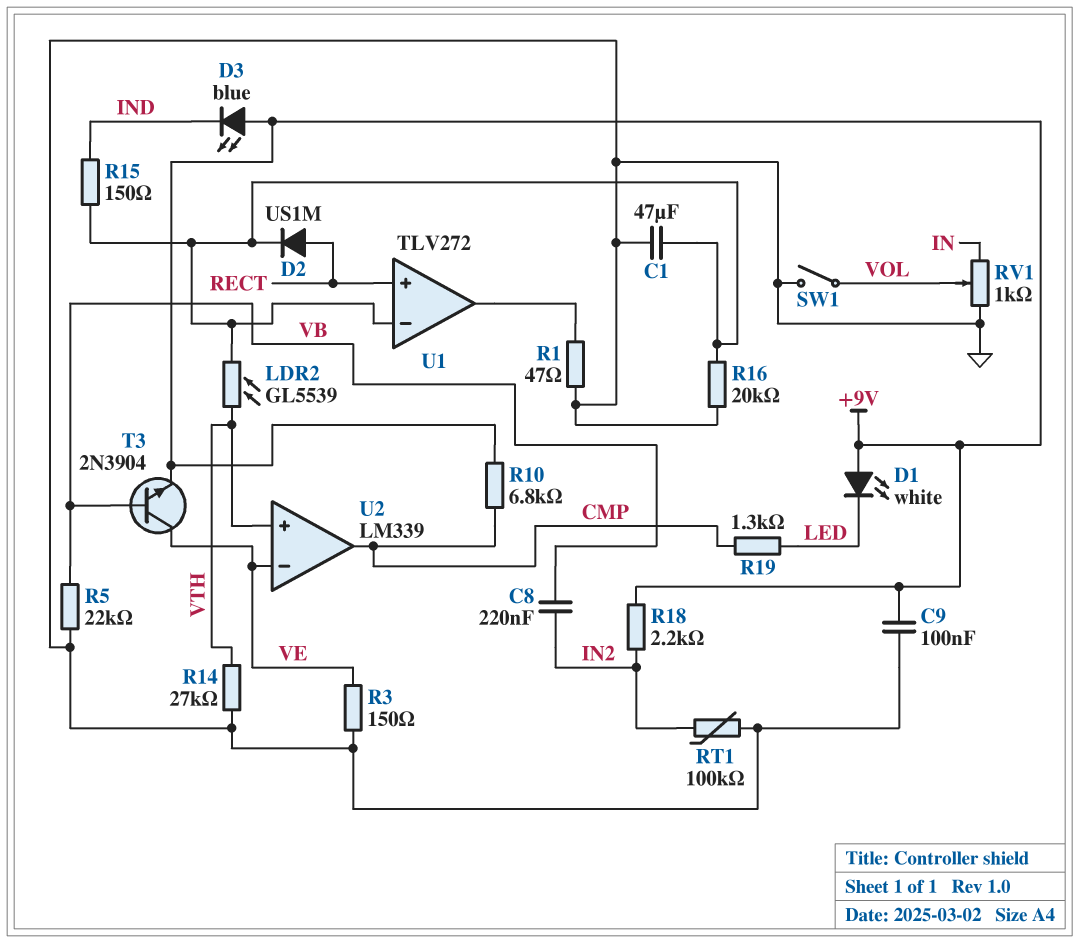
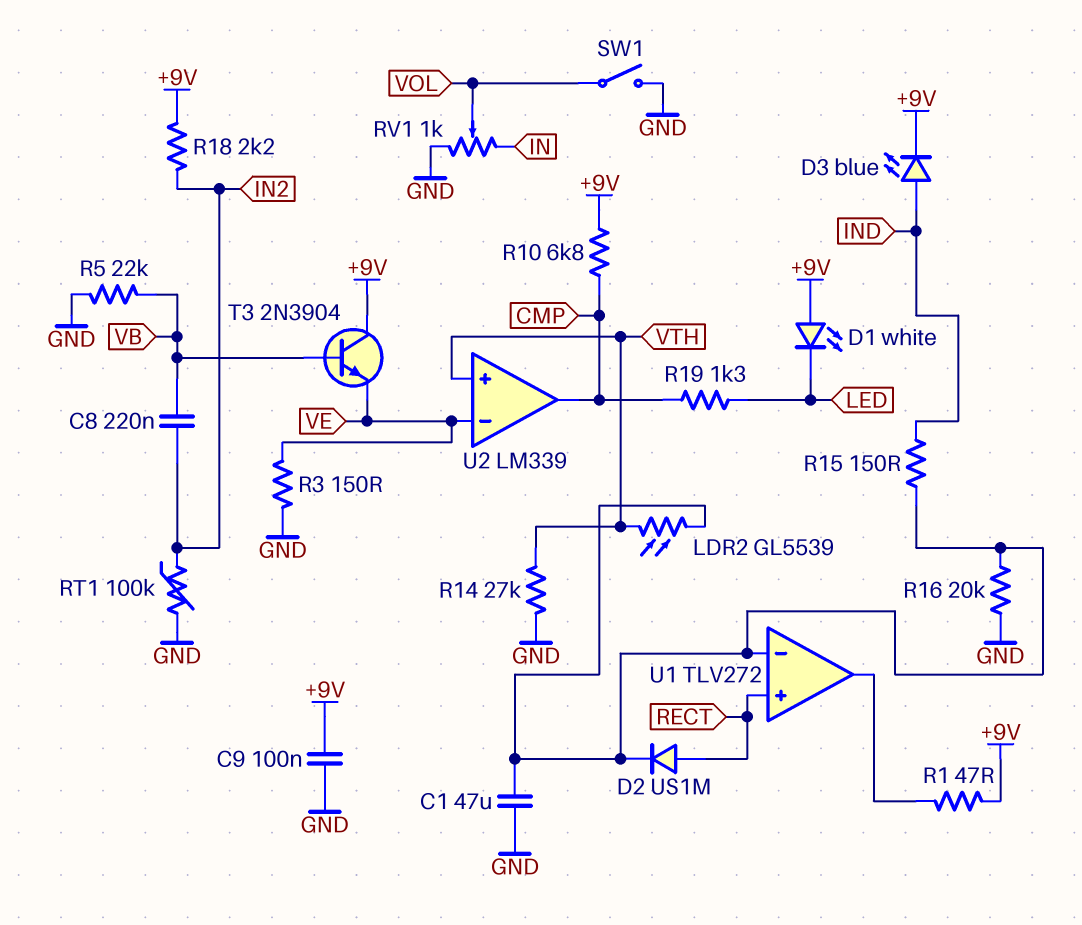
D3: LED blue (A +9V, K IND) -> LED blue (A IND, K +9V)
R1: 47 (GND, U1/out) -> 47 (+9V, U1/out)
T3: NPN 2N3904 (B VB, C VE, E +9V) -> NPN 2N3904 (B VB, C +9V, E VE)

